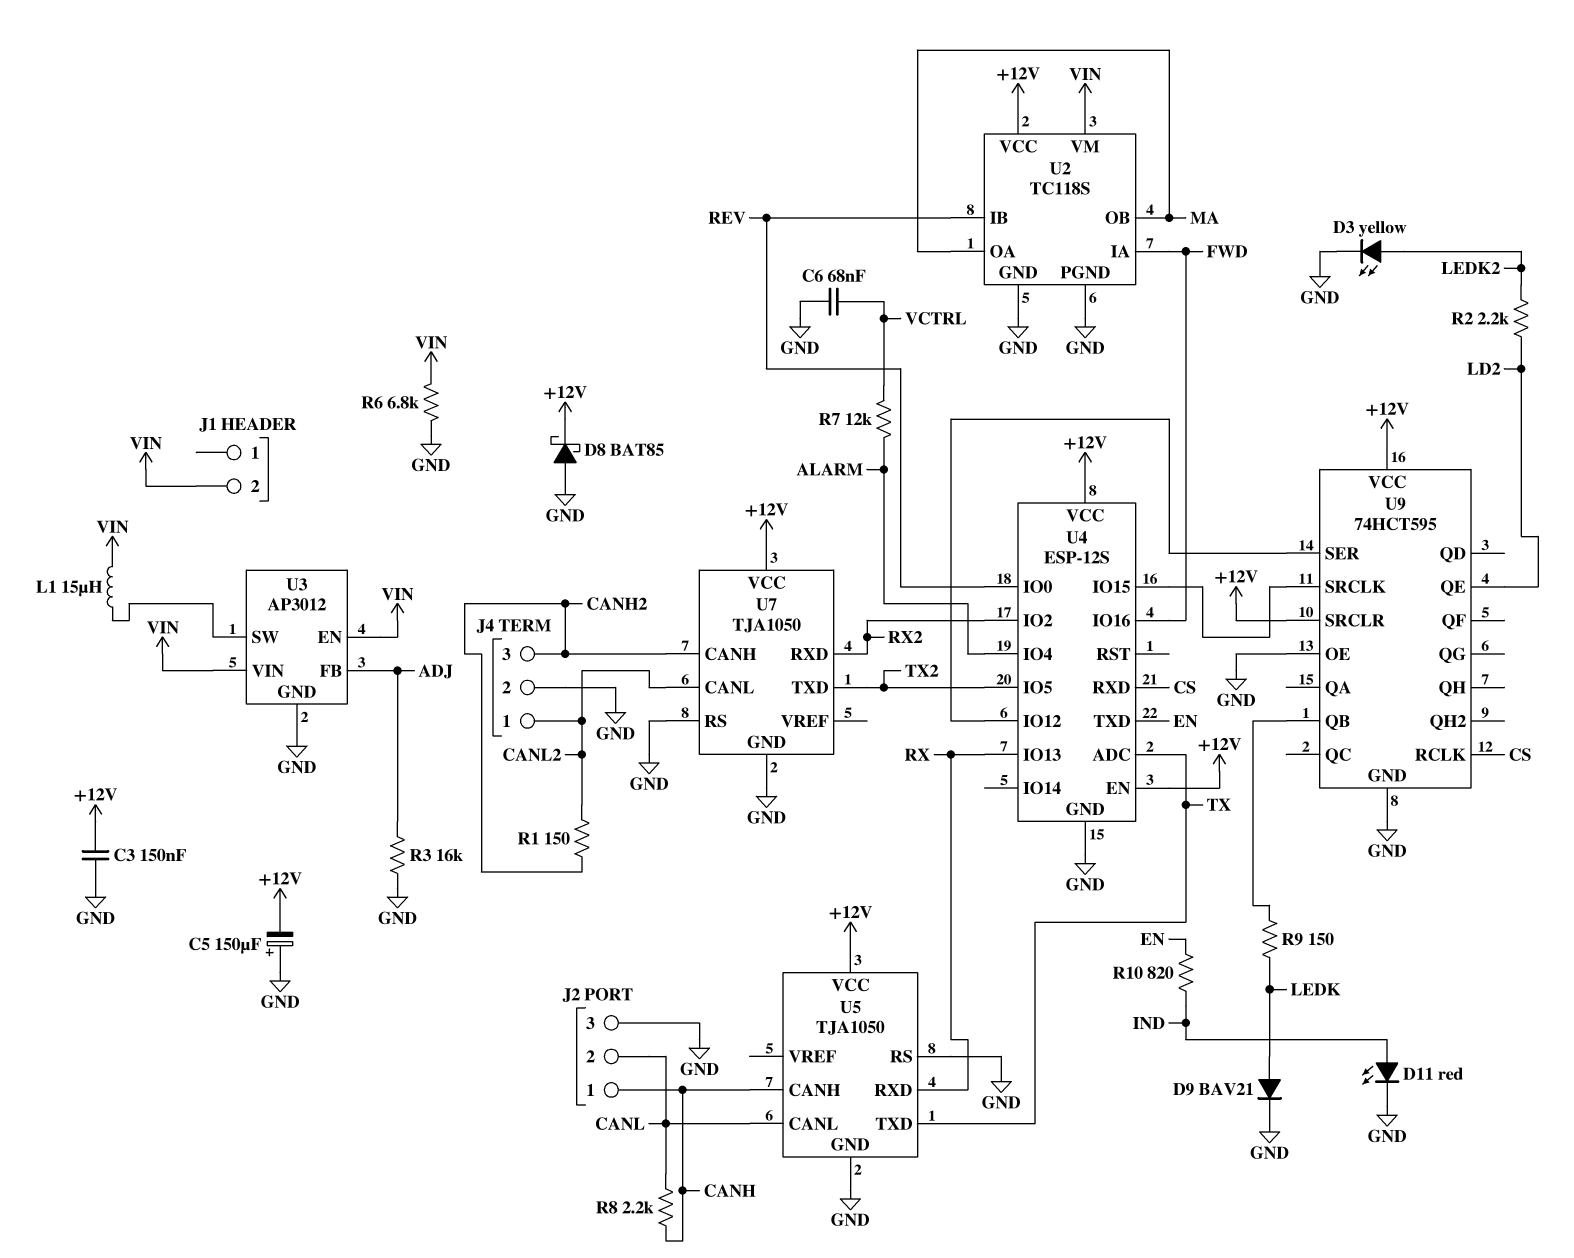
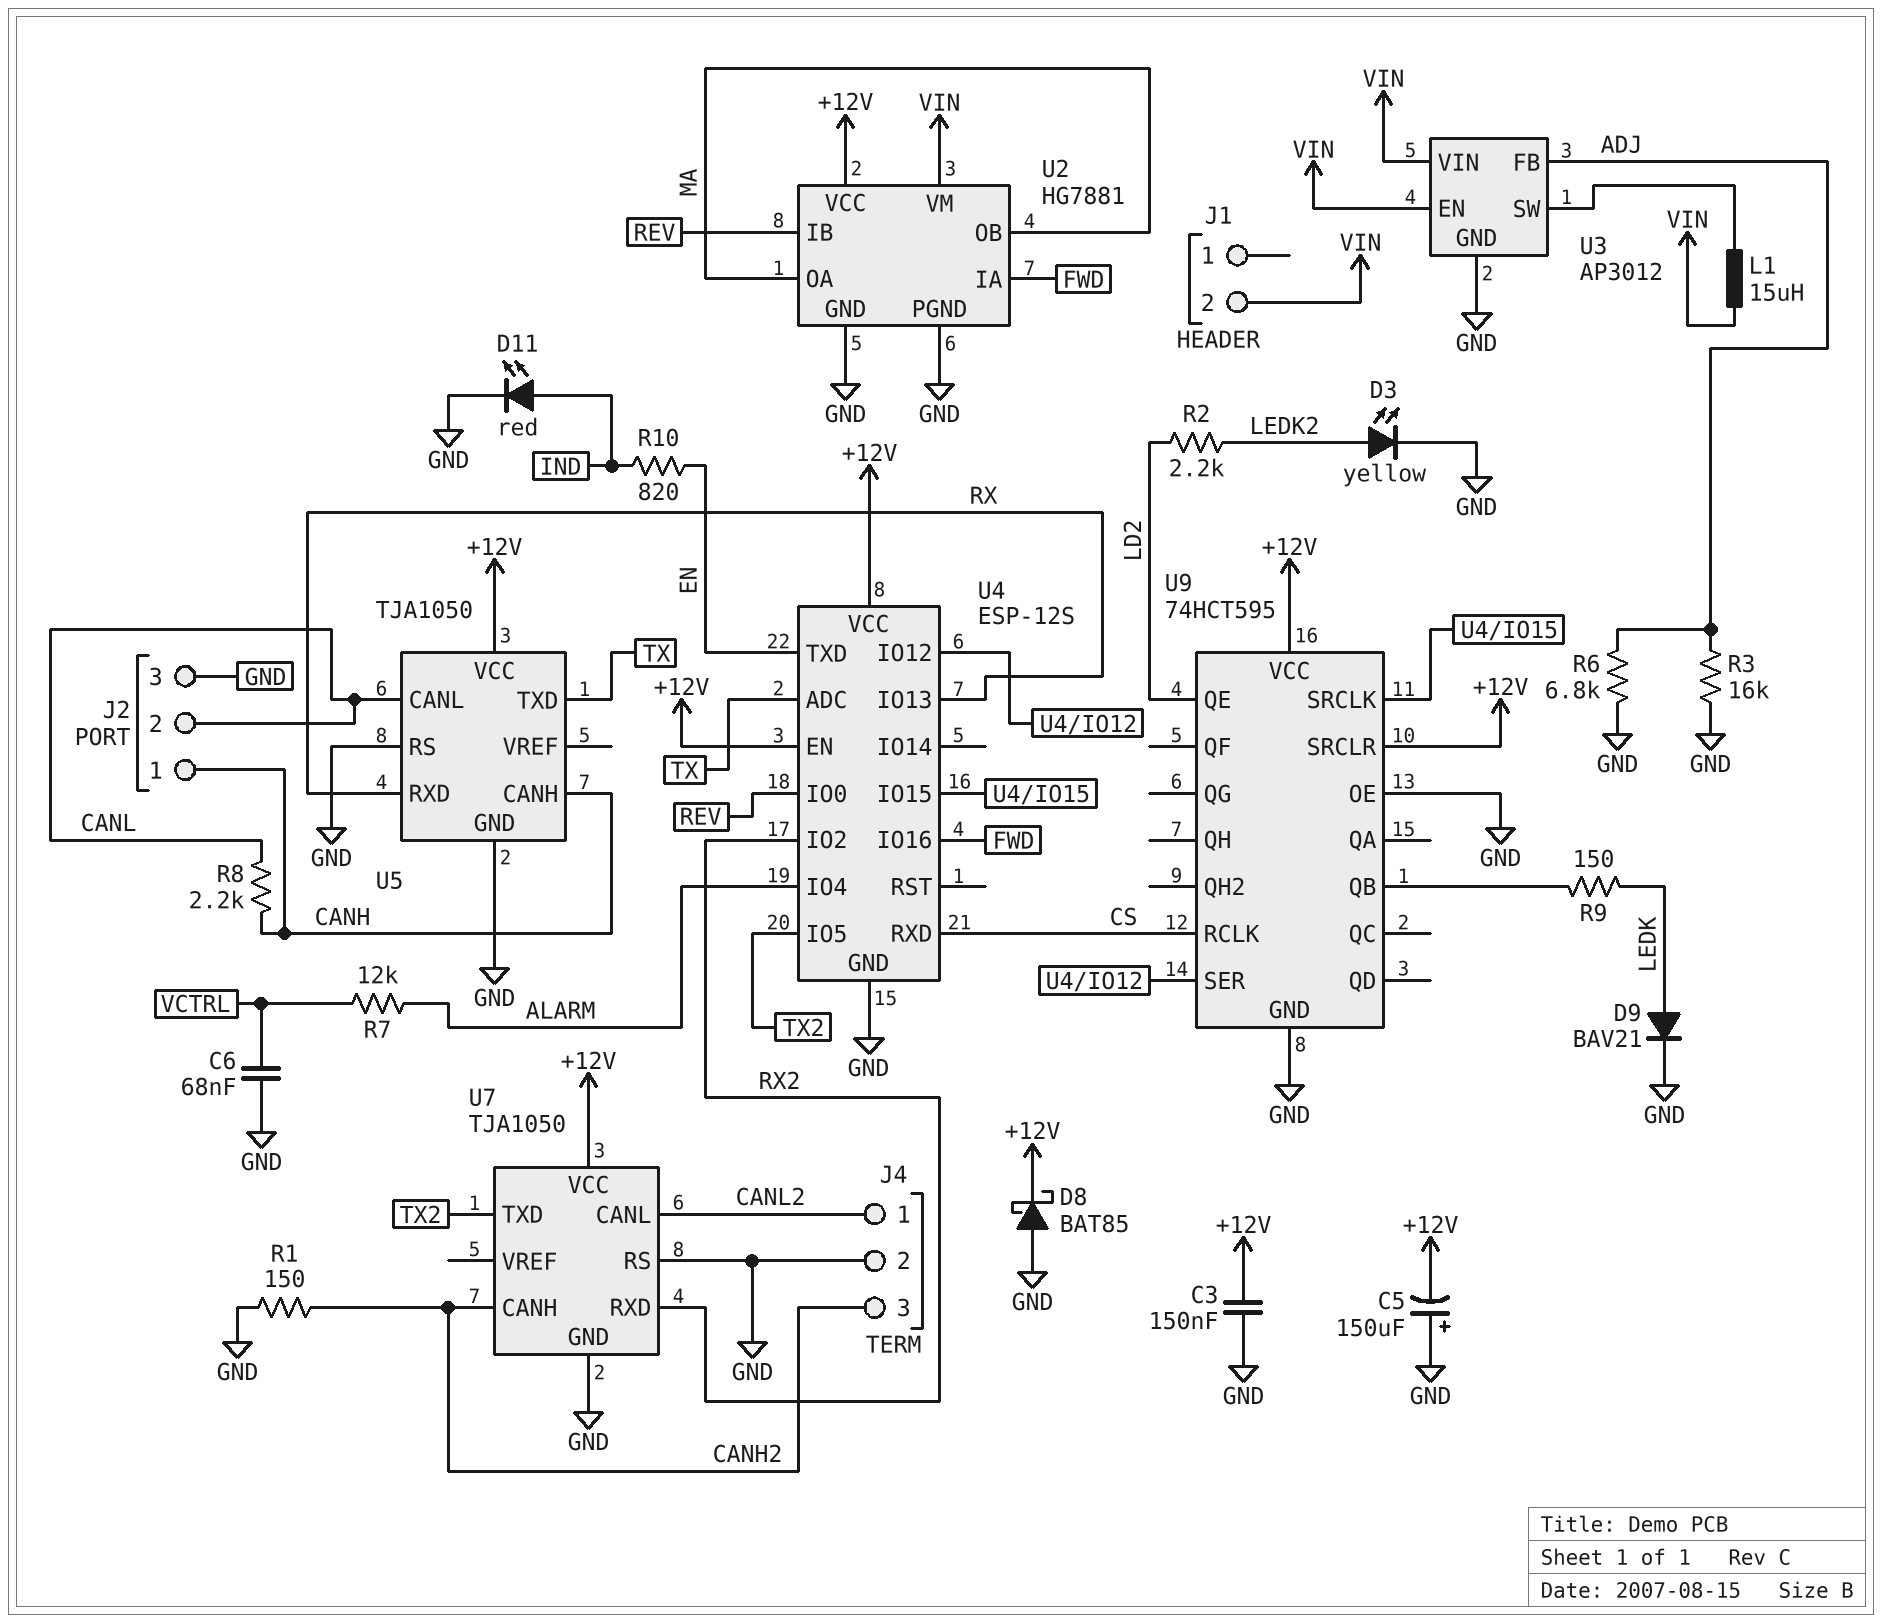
R1: 150 (CANH2, CANL2) -> 150 (CANH2, GND)
R6: 6.8k (GND, VIN) -> 6.8k (ADJ, GND)
U2: TC118S -> HG7881

